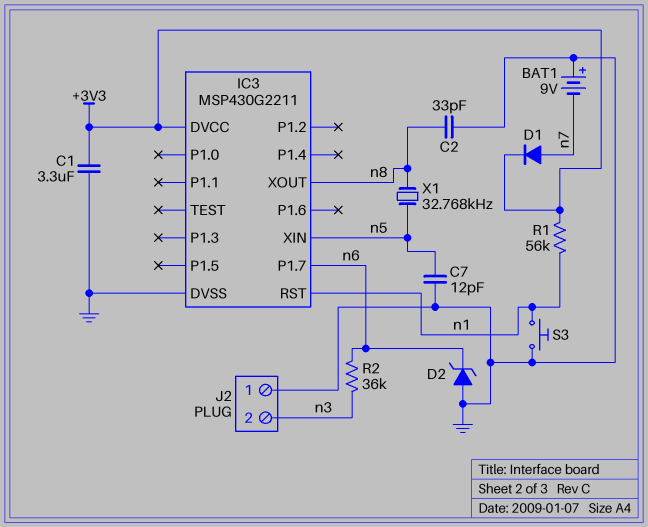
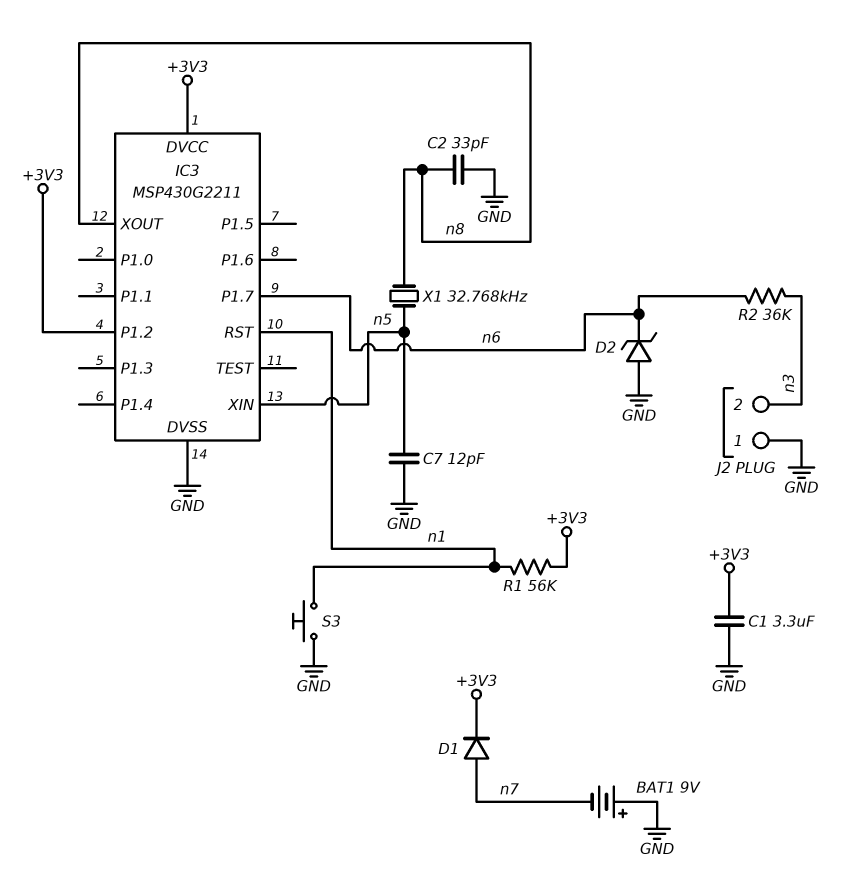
IC3 pin P1.2: none -> +3V3

